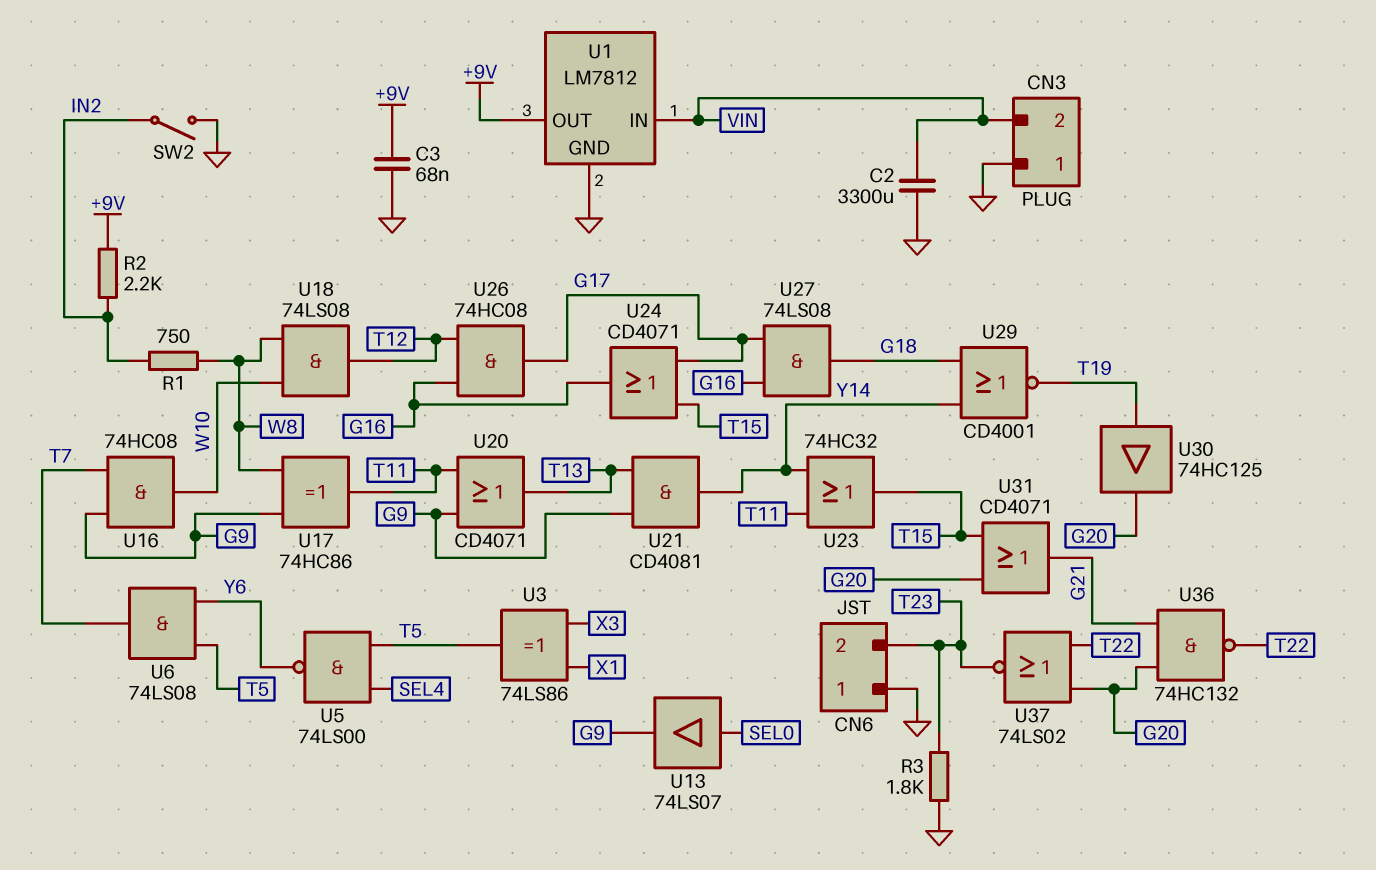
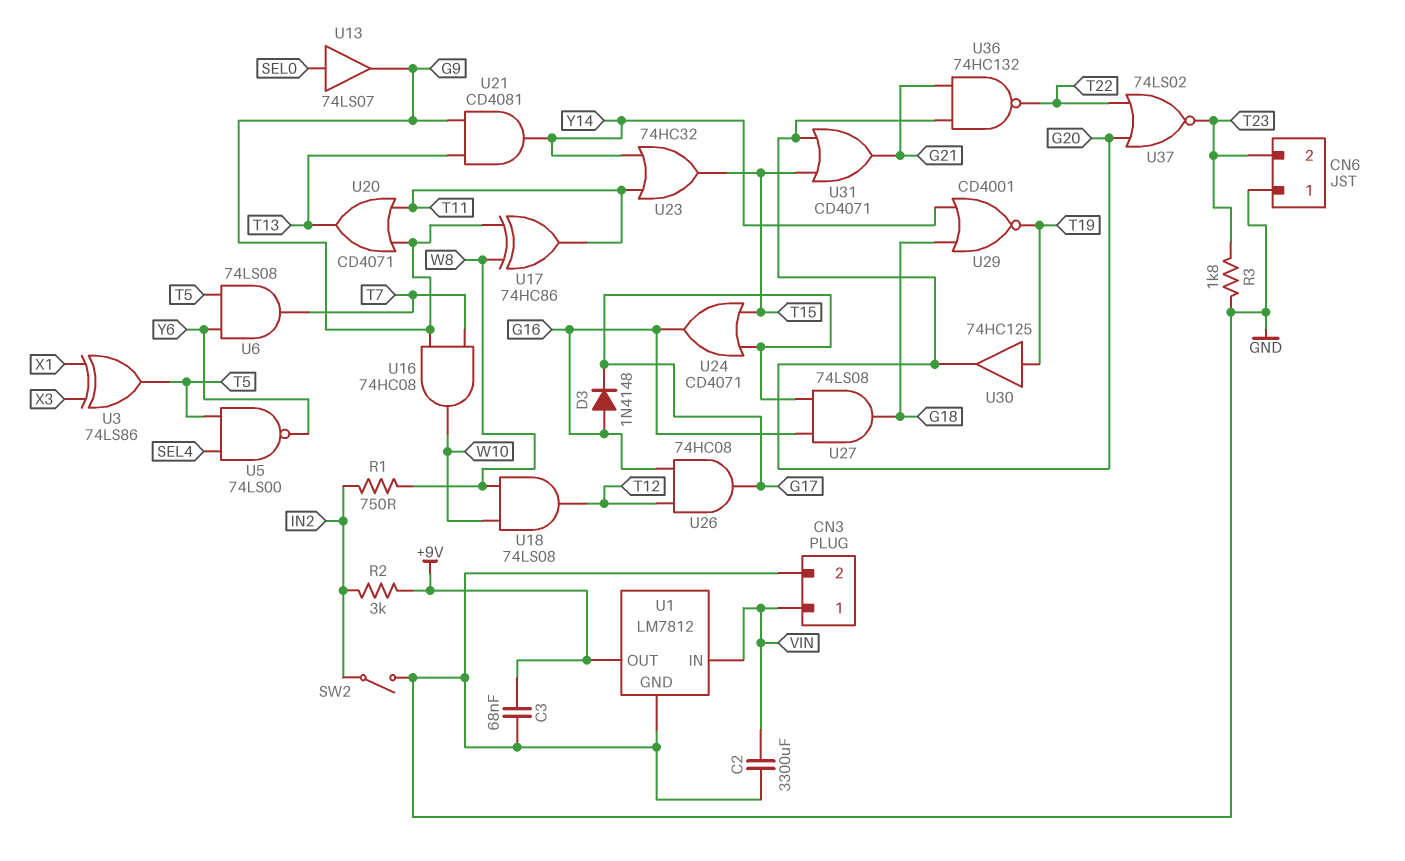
CN3 pin 1: GND -> VIN
CN3 pin 2: VIN -> GND
D3: none -> diode 1N4148 (A G16, K G17)
R2: 2.2k (+9V, IN2) -> 3k (+9V, IN2)

